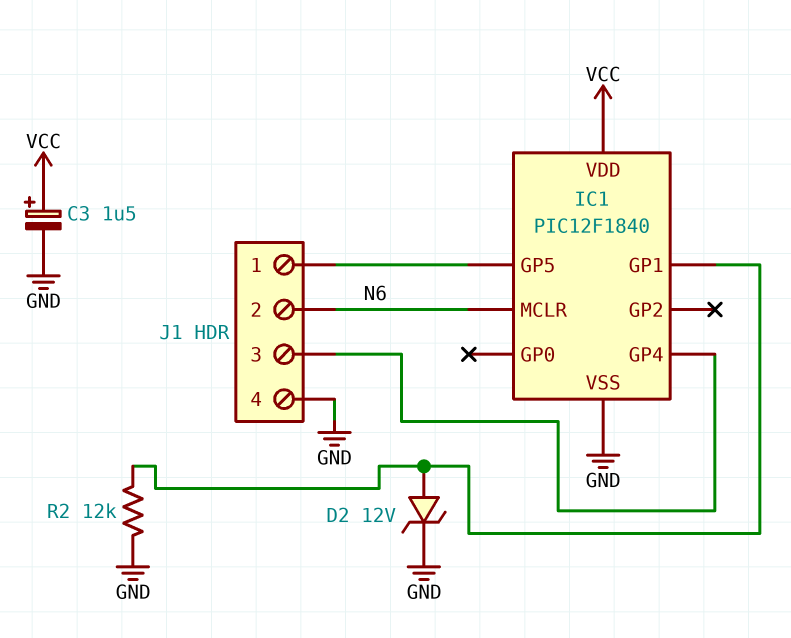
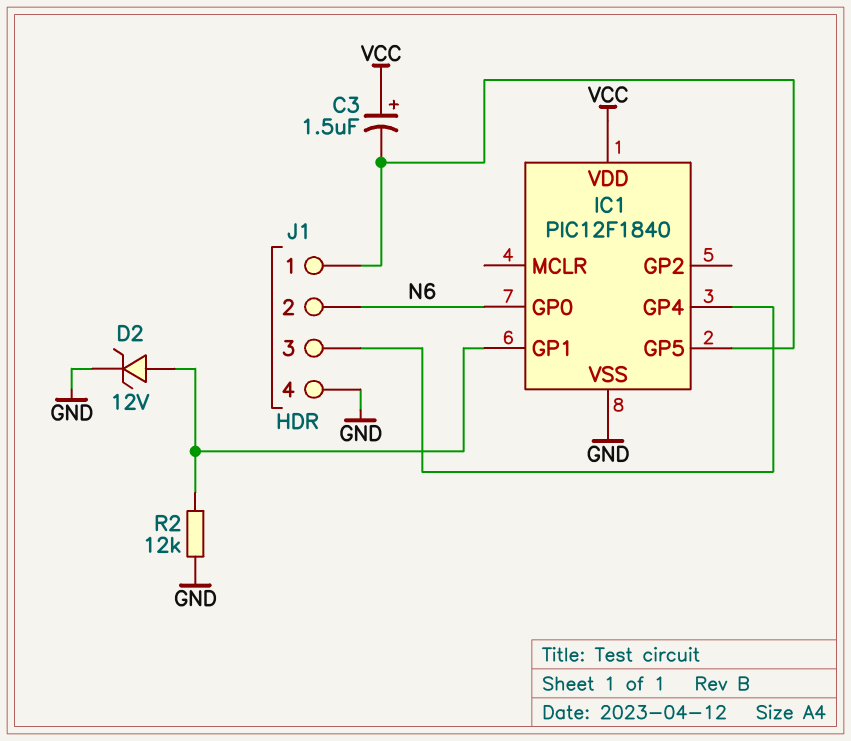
C3: 1.5uF (plus VCC, minus GND) -> 1.5uF (plus VCC, minus IC1/GP5)
IC1 pin GP0: none -> N6
IC1 pin MCLR: N6 -> none

